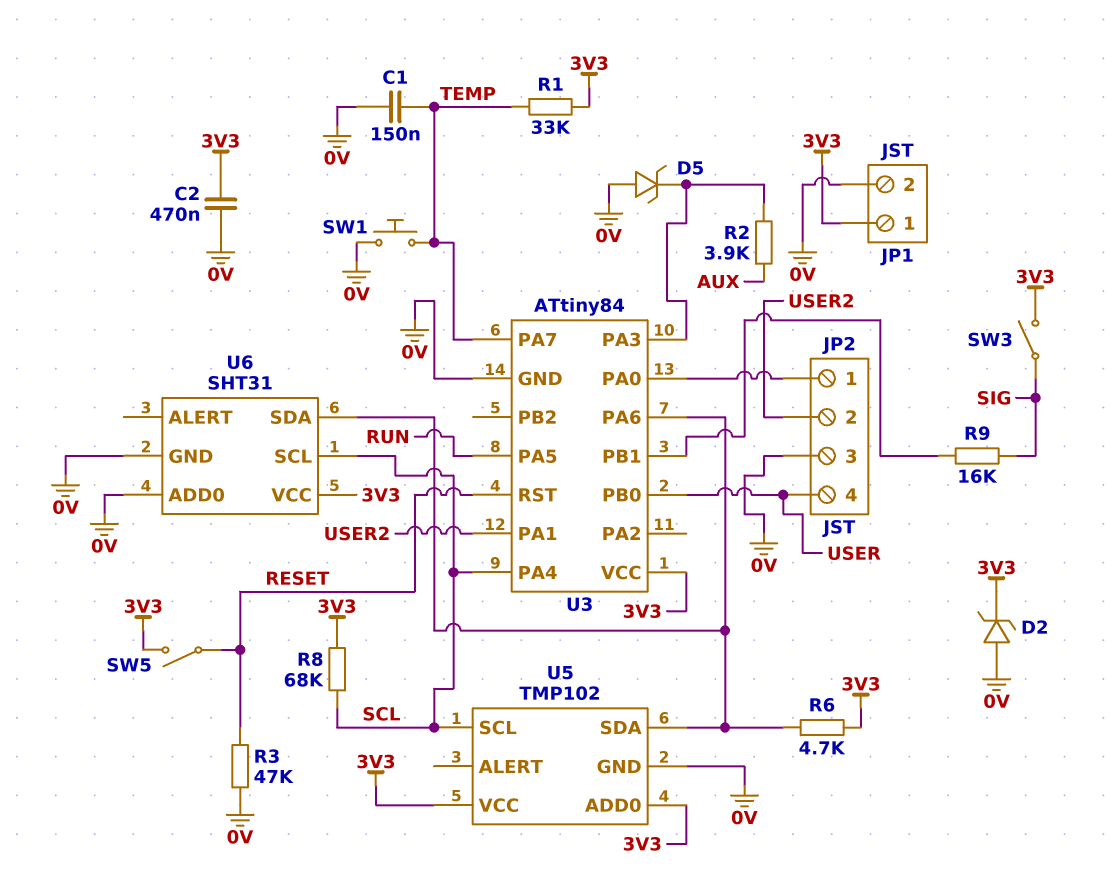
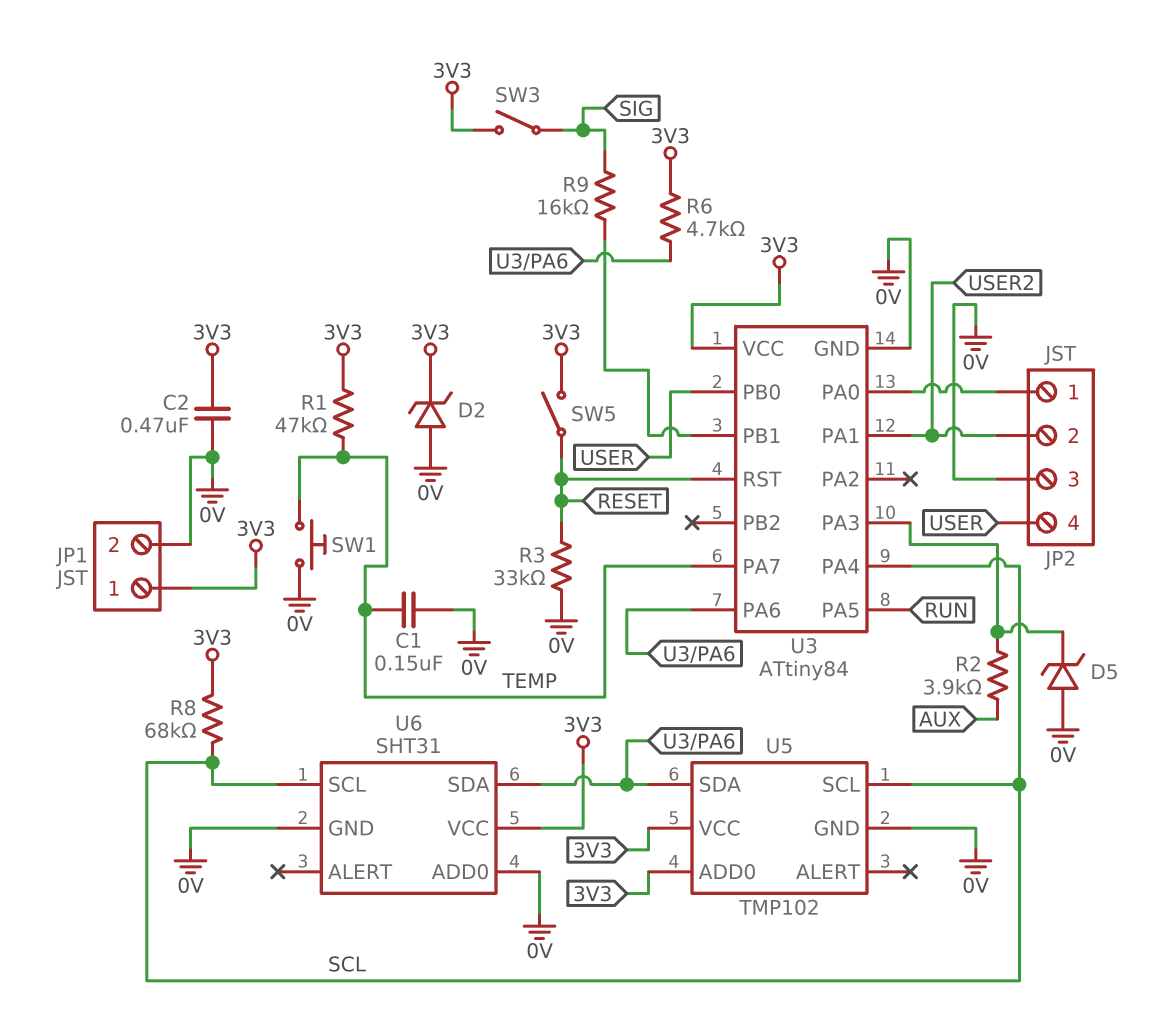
R1: 33k (3V3, TEMP) -> 47k (3V3, TEMP)
R3: 47k (0V, RESET) -> 33k (0V, RESET)

